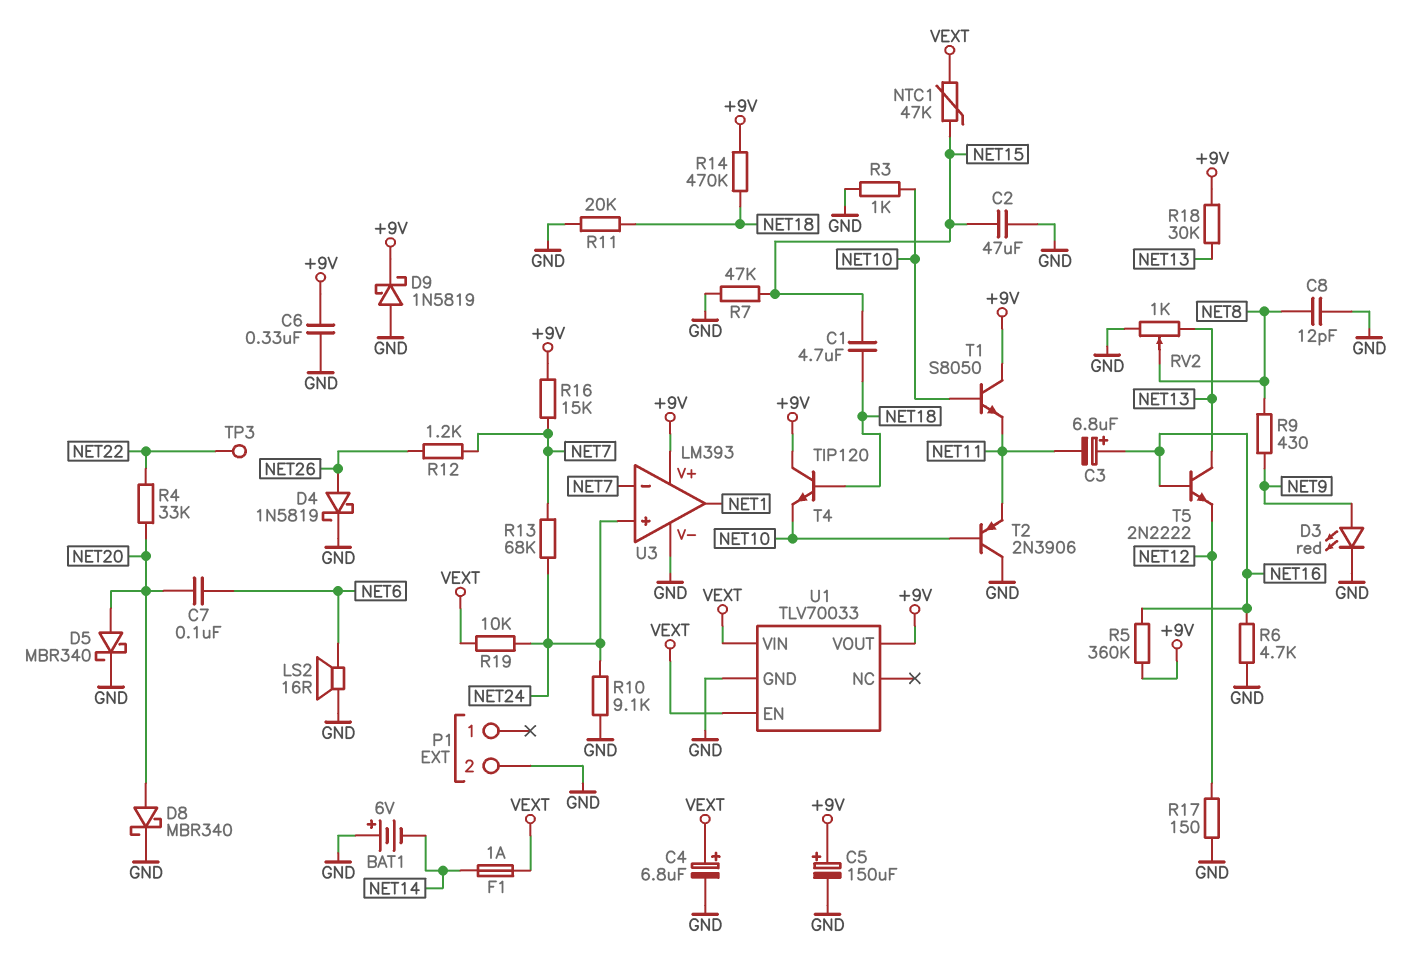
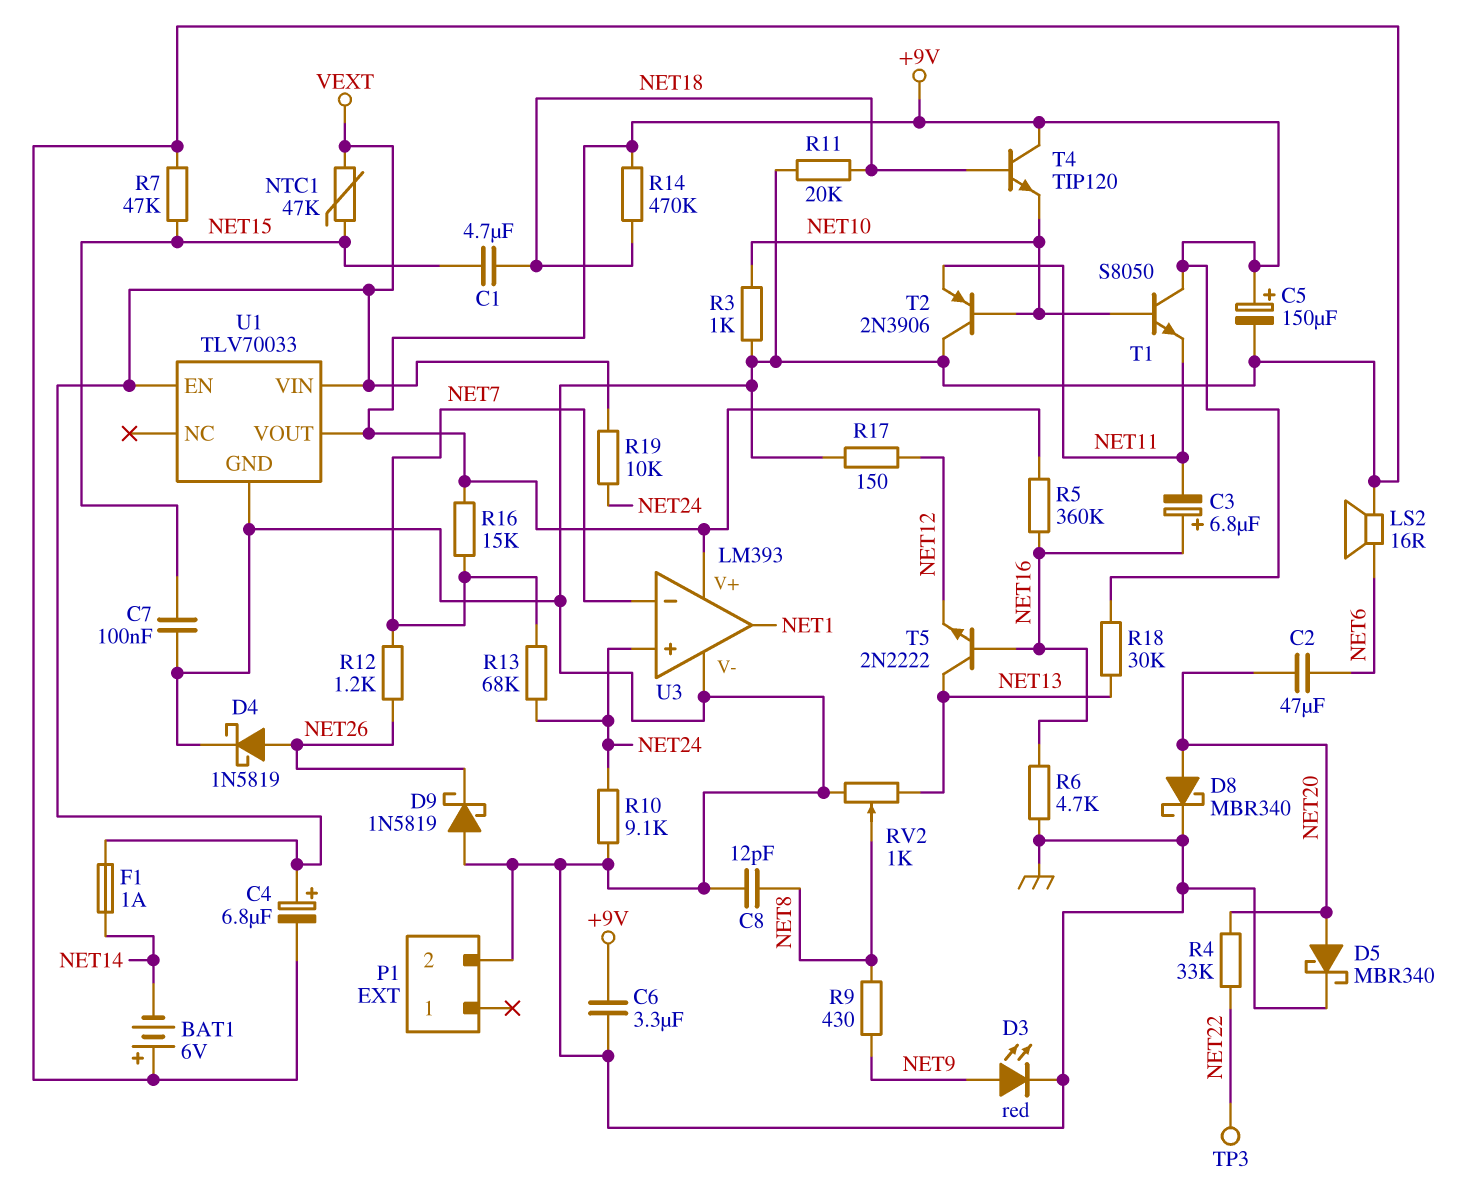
C2: 47uF (GND, NET15) -> 47uF (NET6, NET20)
C6: 330nF (+9V, GND) -> 3.3uF (+9V, GND)
C7: 100nF (NET6, NET20) -> 100nF (GND, NET15)
D9: schottky 1N5819 (A GND, K +9V) -> schottky 1N5819 (A GND, K NET26)

